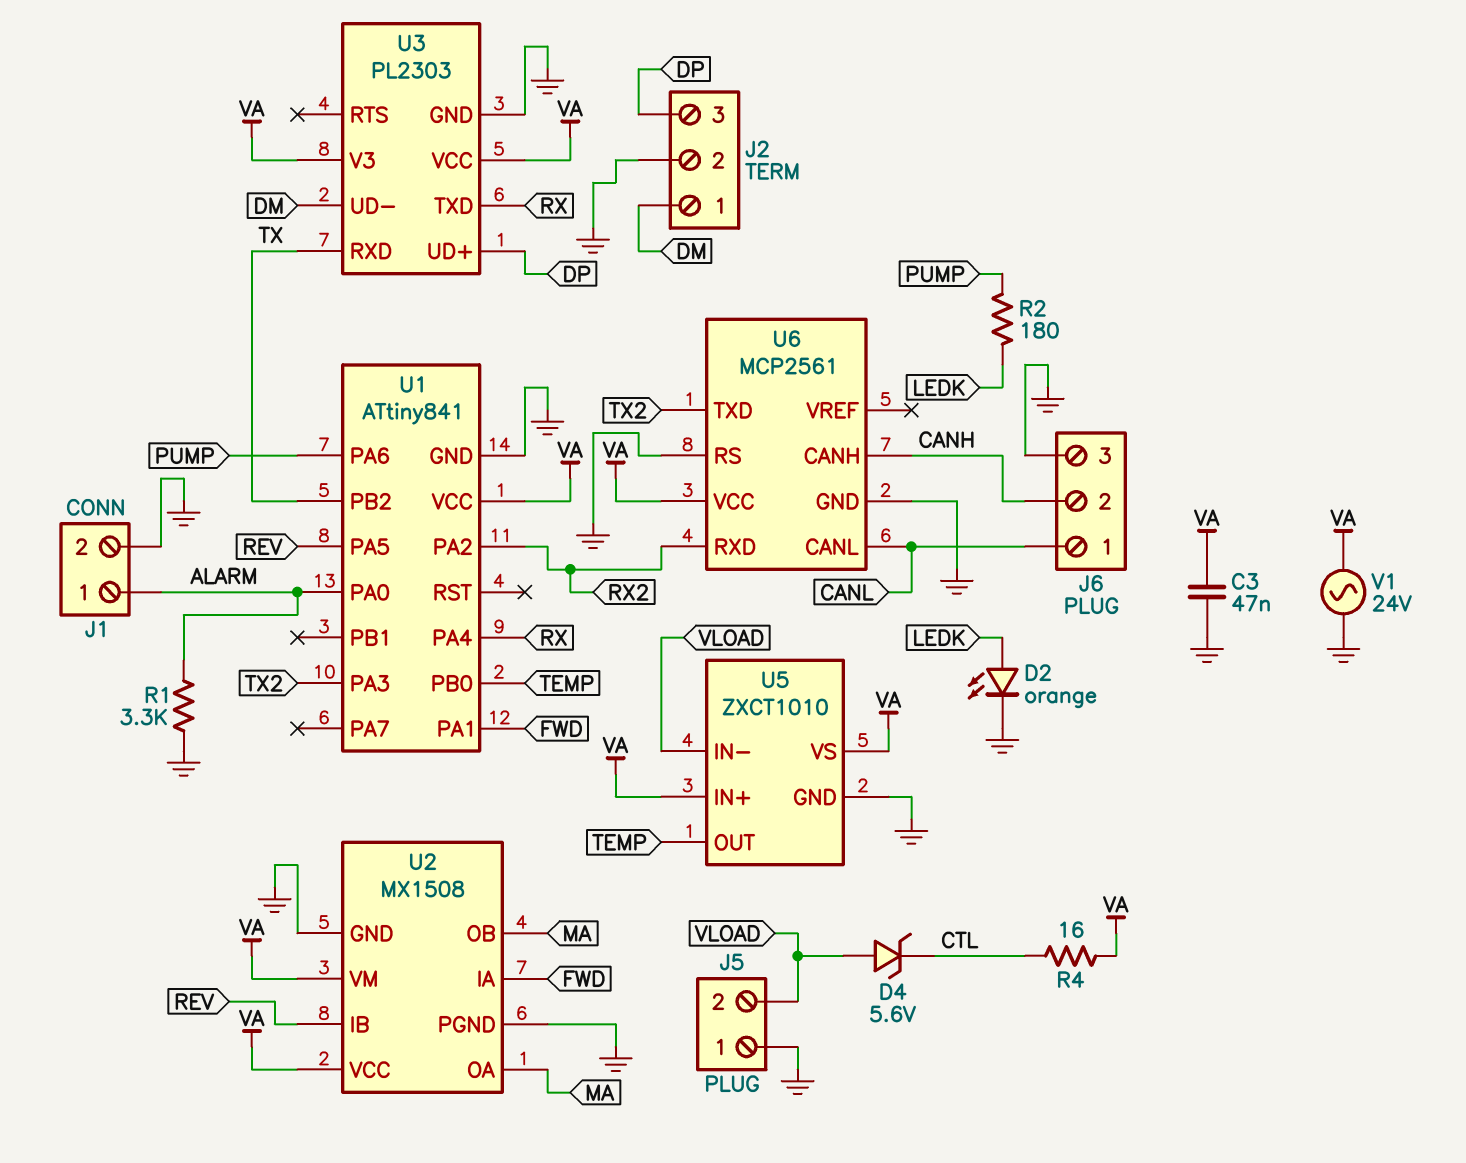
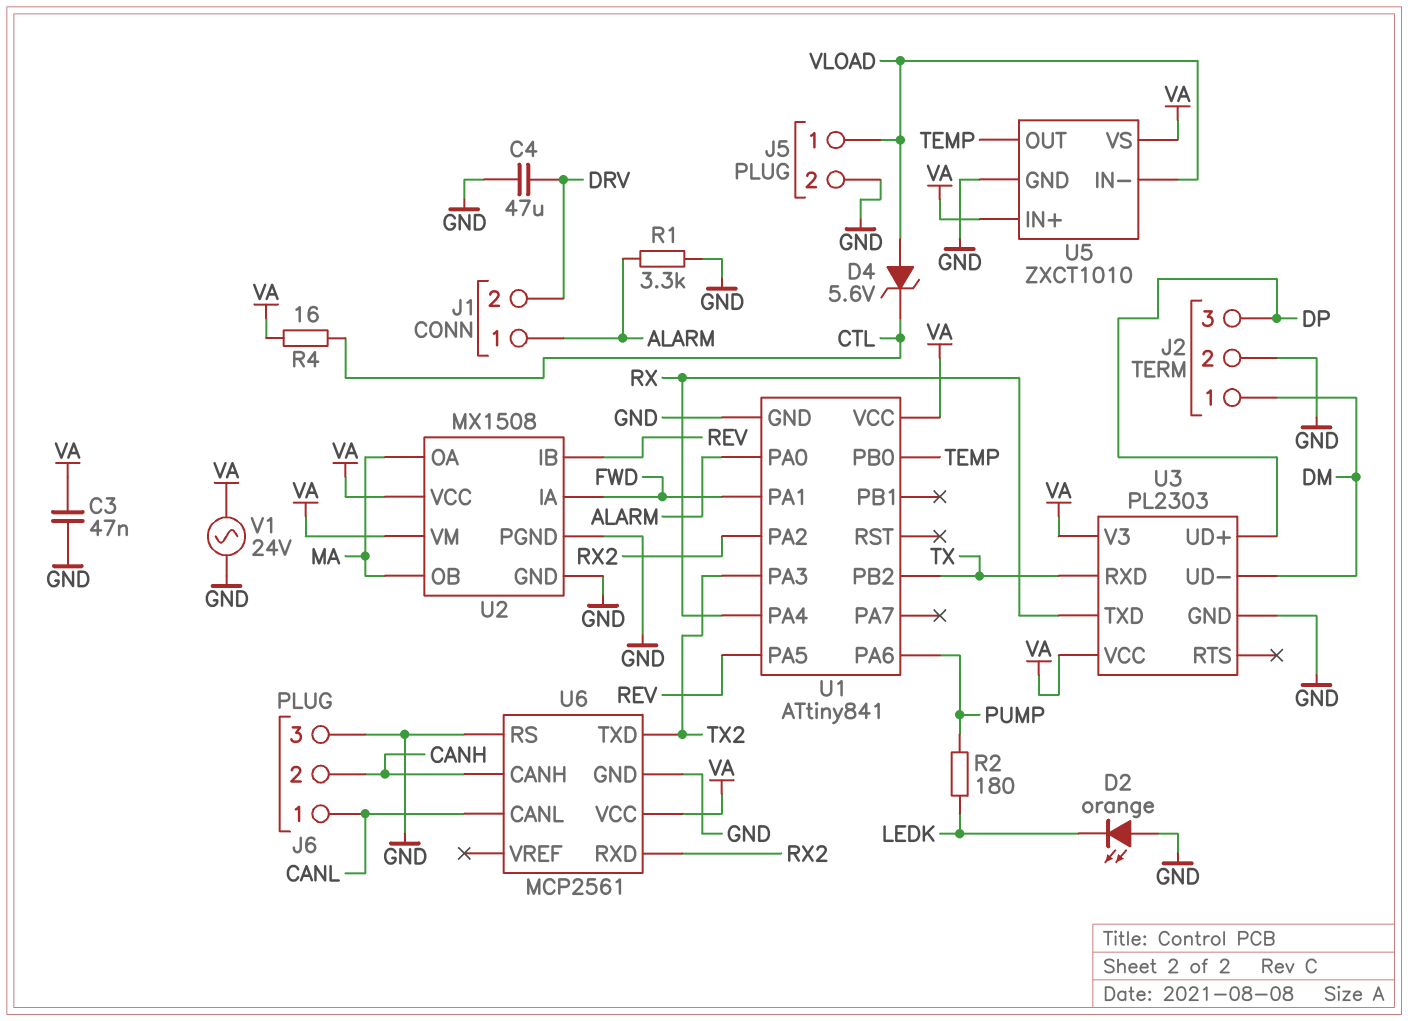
C4: none -> 47uF (DRV, GND)
D2: LED orange (A LEDK, K GND) -> LED orange (A GND, K LEDK)
J1 pin 2: GND -> DRV
J5 pin 1: GND -> VLOAD
J5 pin 2: VLOAD -> GND

